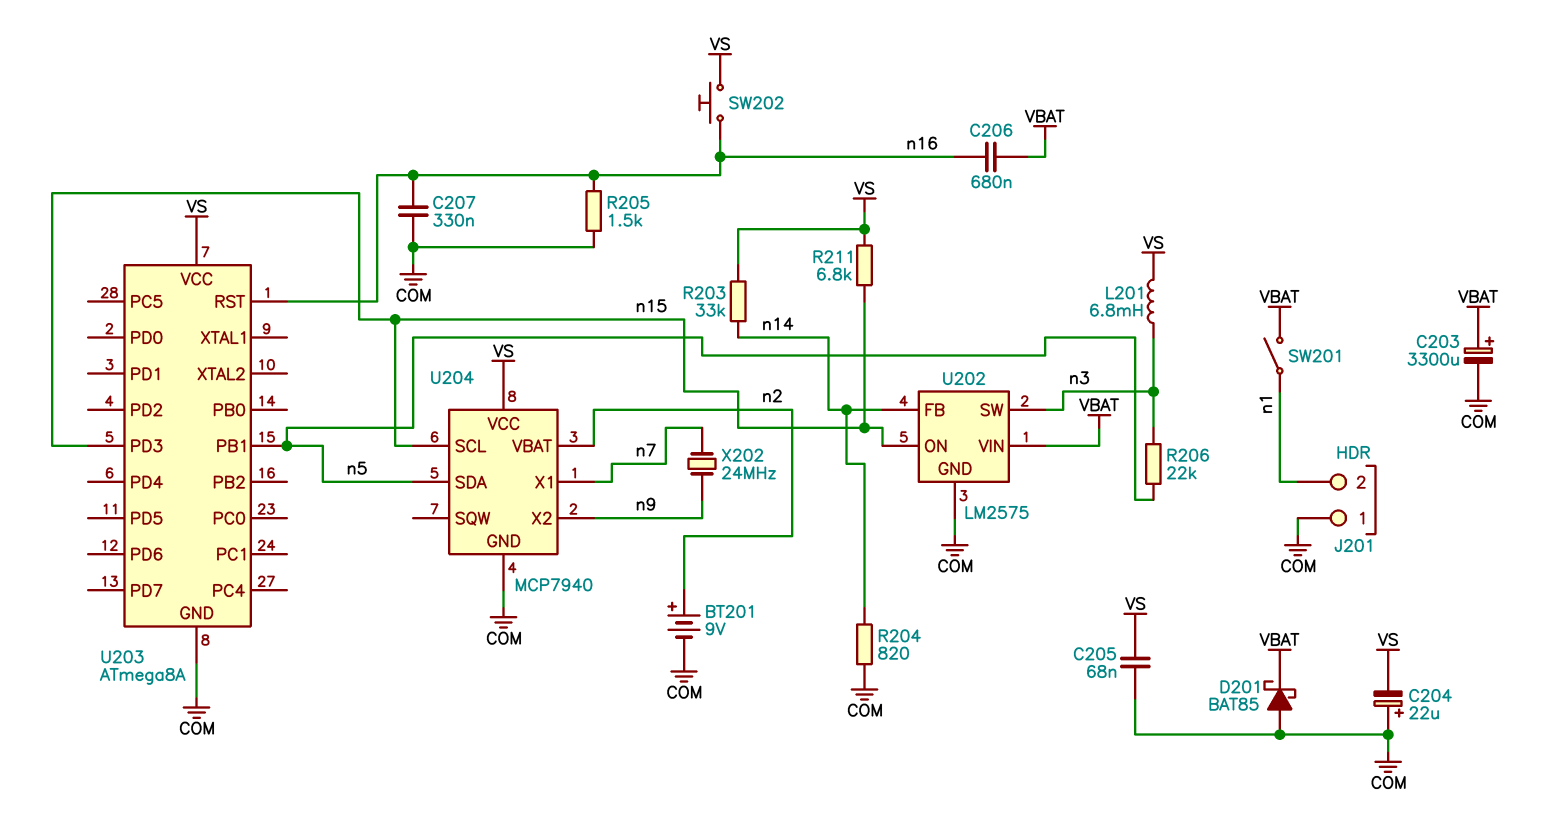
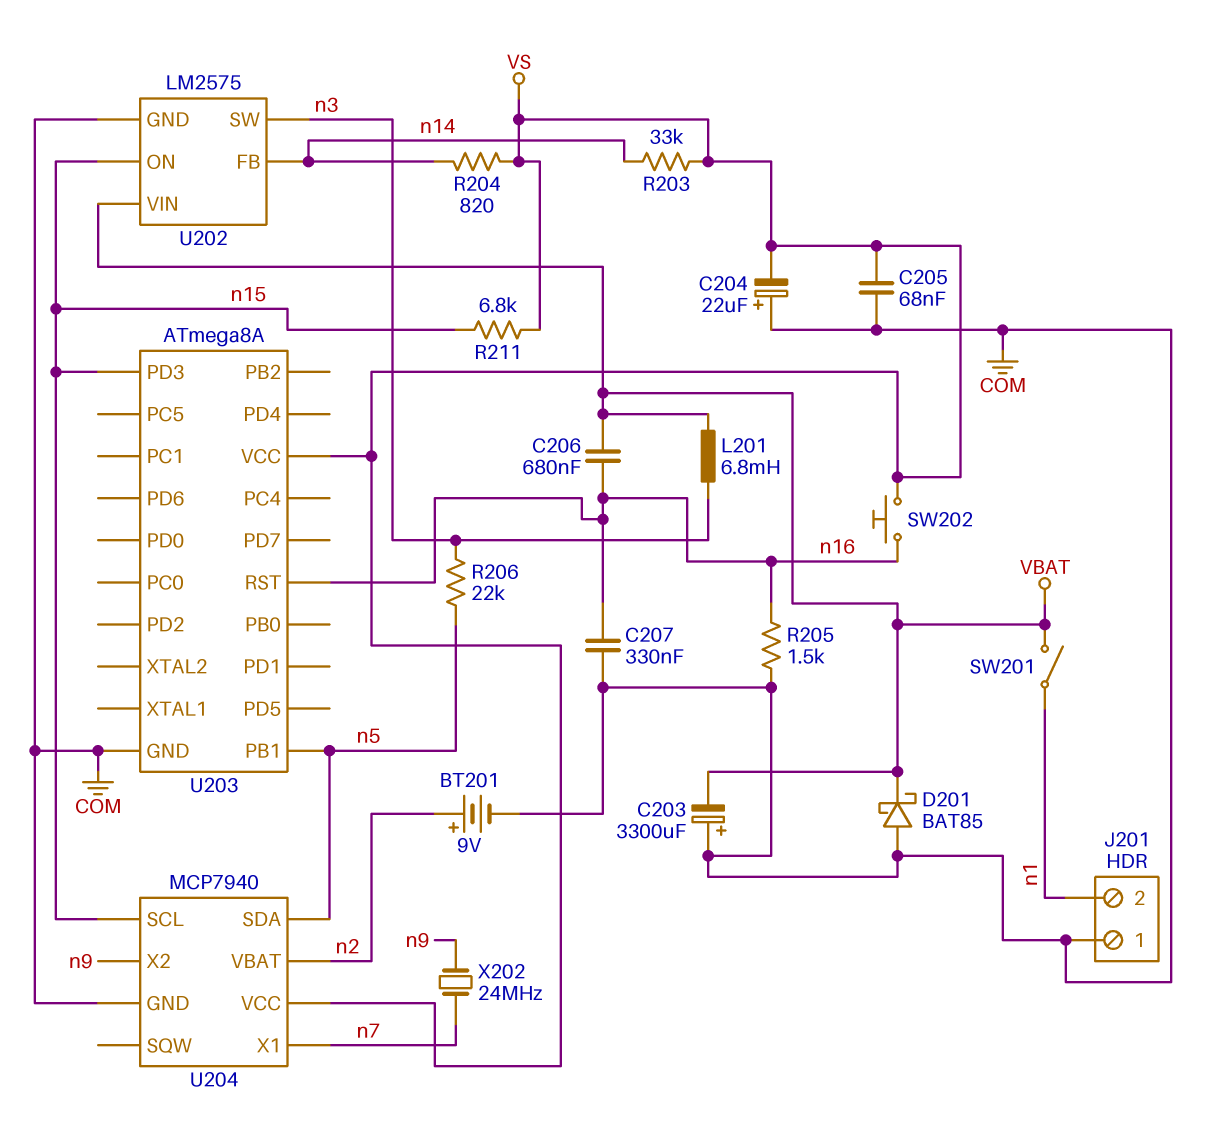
C203: 3300uF (plus VBAT, minus COM) -> 3300uF (plus COM, minus VBAT)
L201: 6.8mH (VS, n3) -> 6.8mH (VBAT, n3)
R204: 820 (COM, n14) -> 820 (VS, n14)

